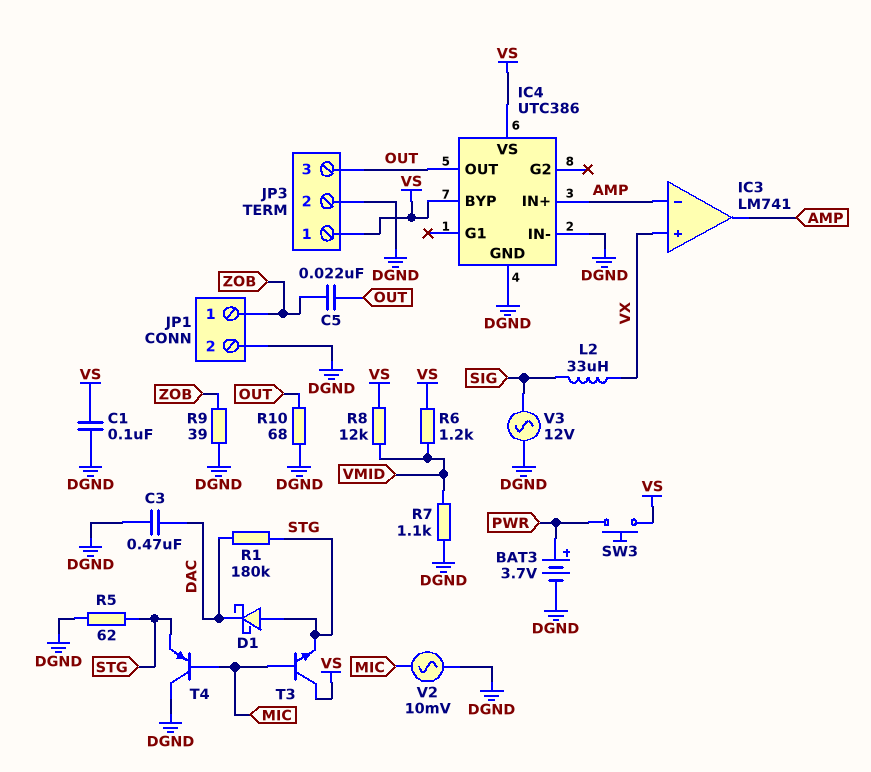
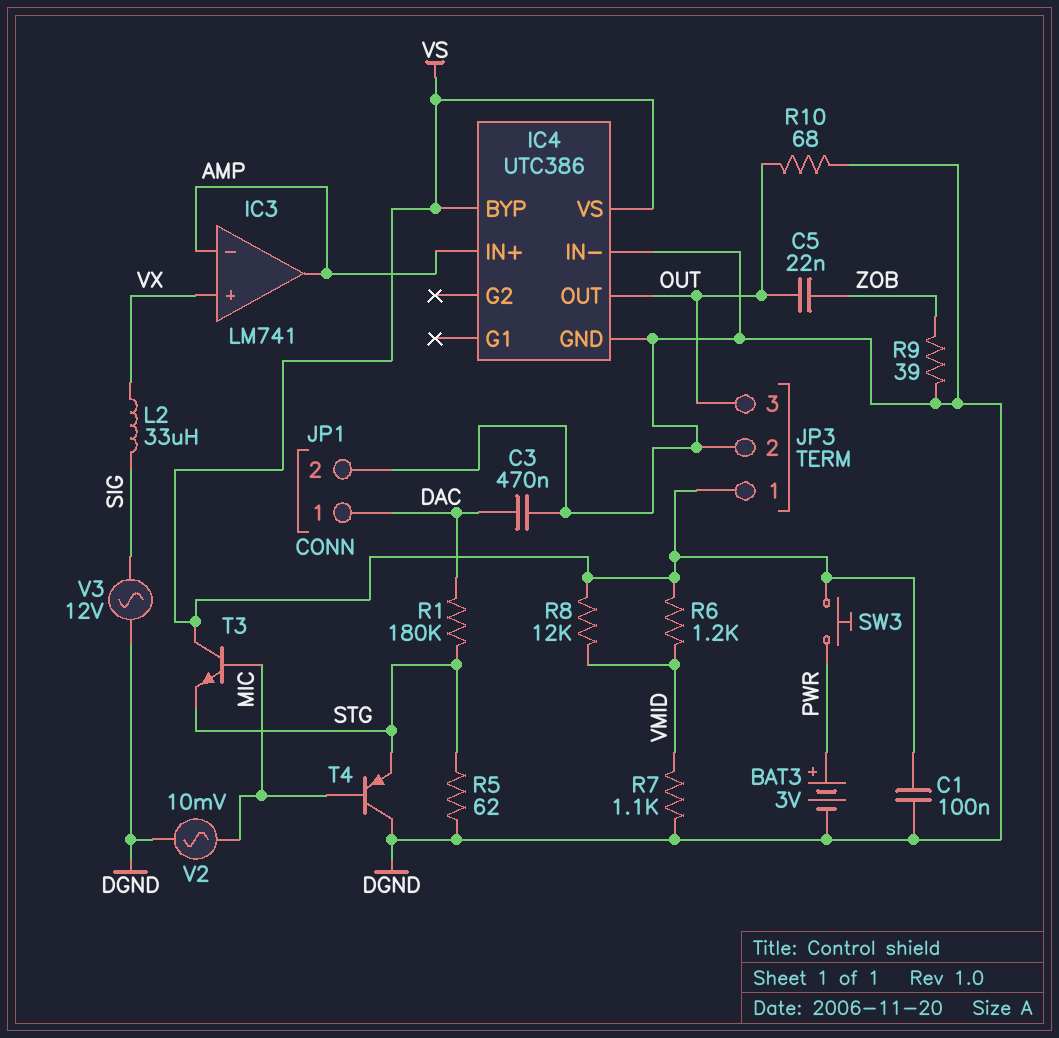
BAT3: 3.7V (plus PWR, minus DGND) -> 3V (plus PWR, minus DGND)
D1: schottky (A STG, K DAC) -> none
JP1 pin 1: ZOB -> DAC

